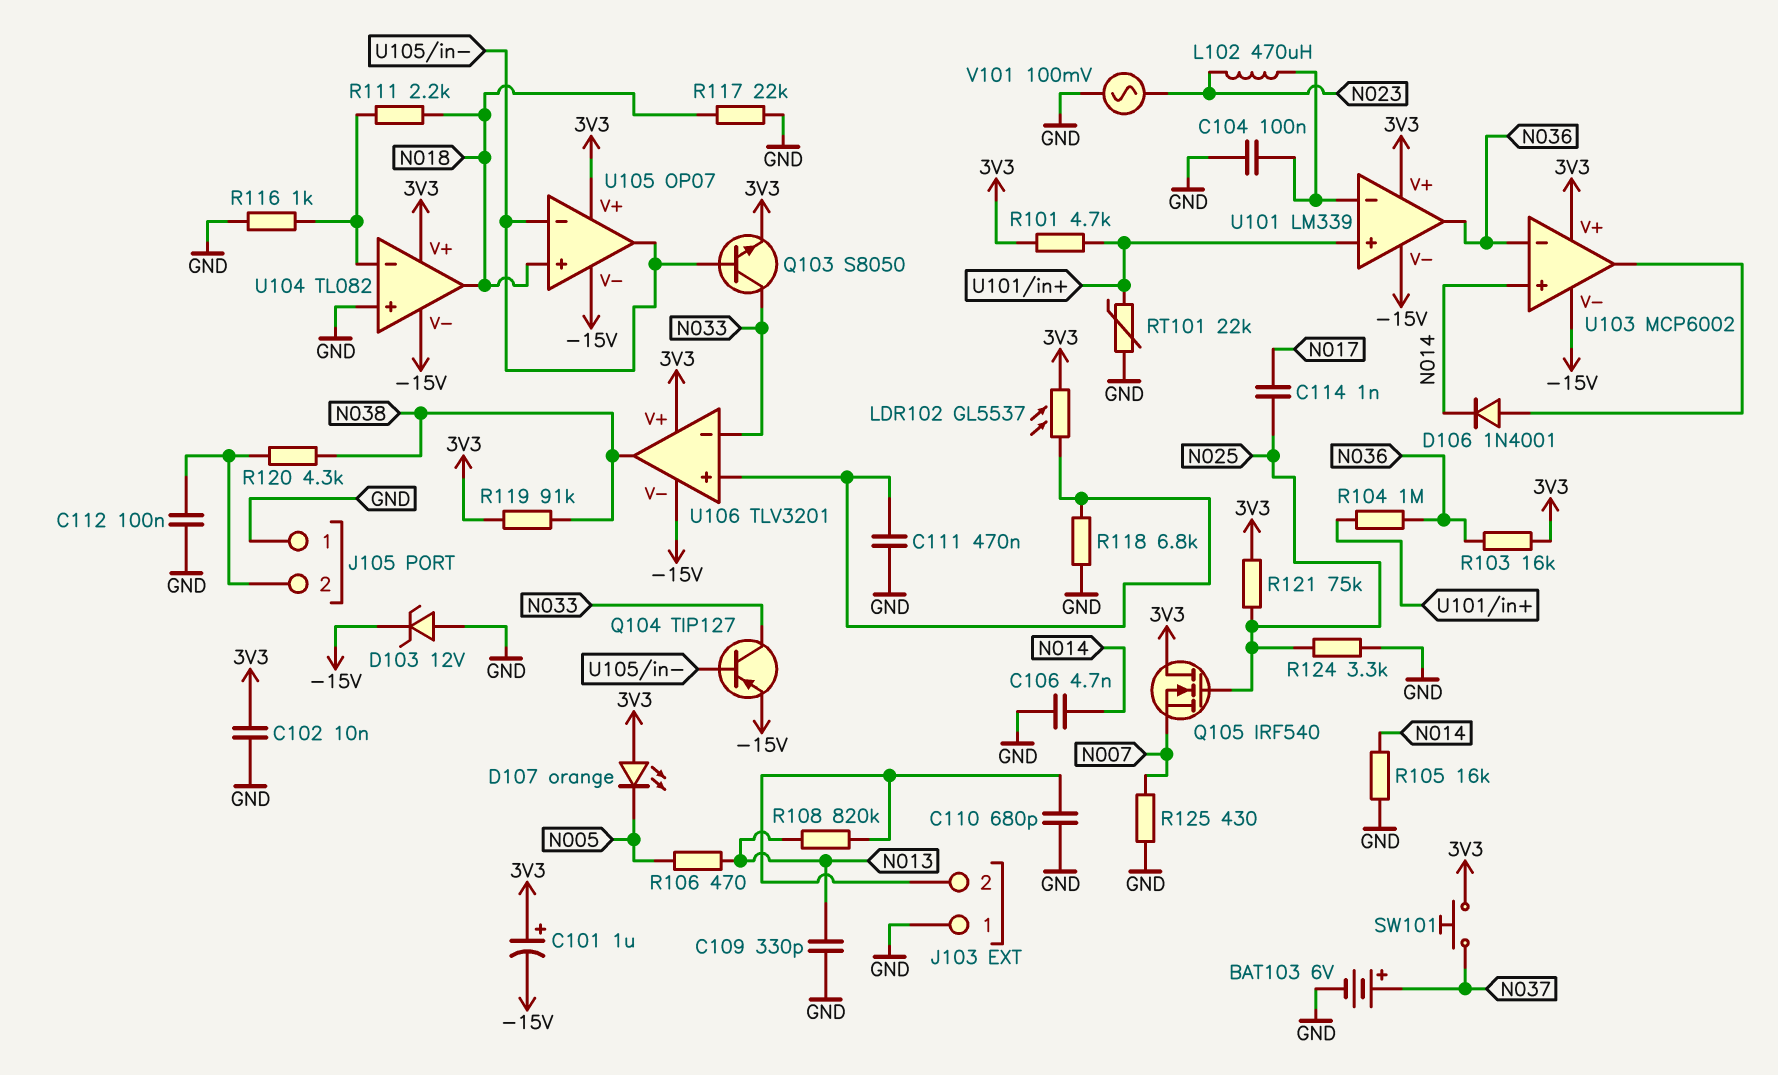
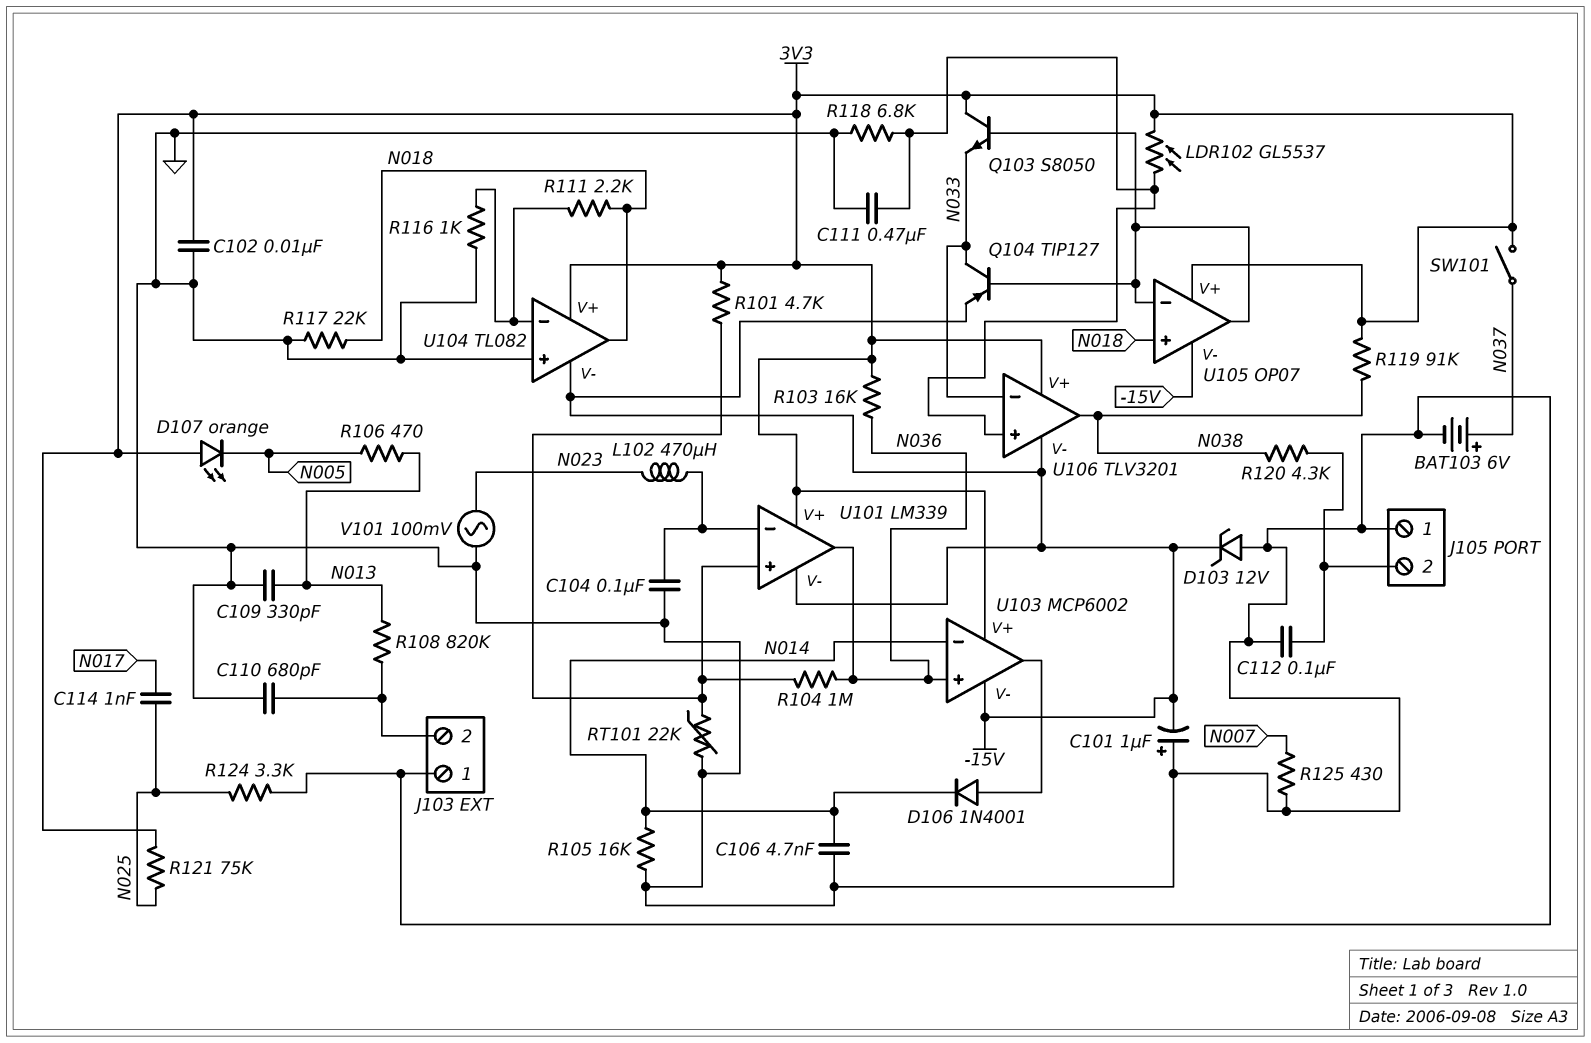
C101: 1uF (plus 3V3, minus -15V) -> 1uF (plus GND, minus -15V)
Q103: NPN S8050 (B U105/in-, C N033, E 3V3) -> NPN S8050 (B U105/in-, C 3V3, E N033)
Q105: NMOS IRF540 (G N025, D 3V3, S N007) -> none
SW101: button (3V3, N037) -> switch (3V3, N037)
U103 pin in+: N014 -> N036
U103 pin in-: N036 -> N014

